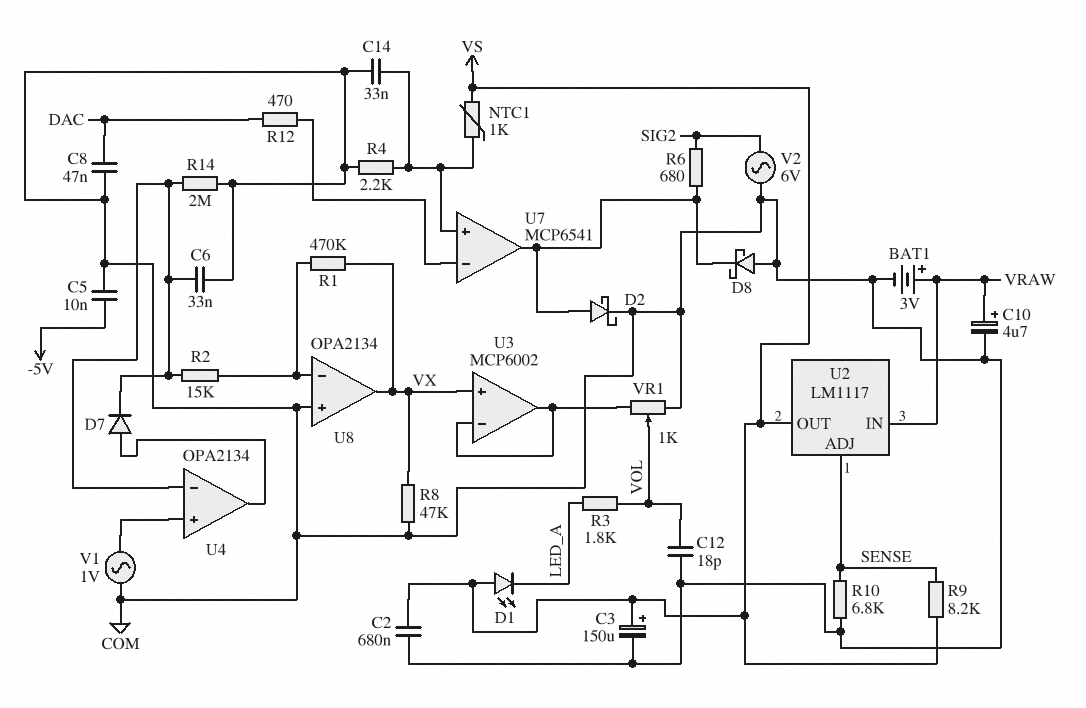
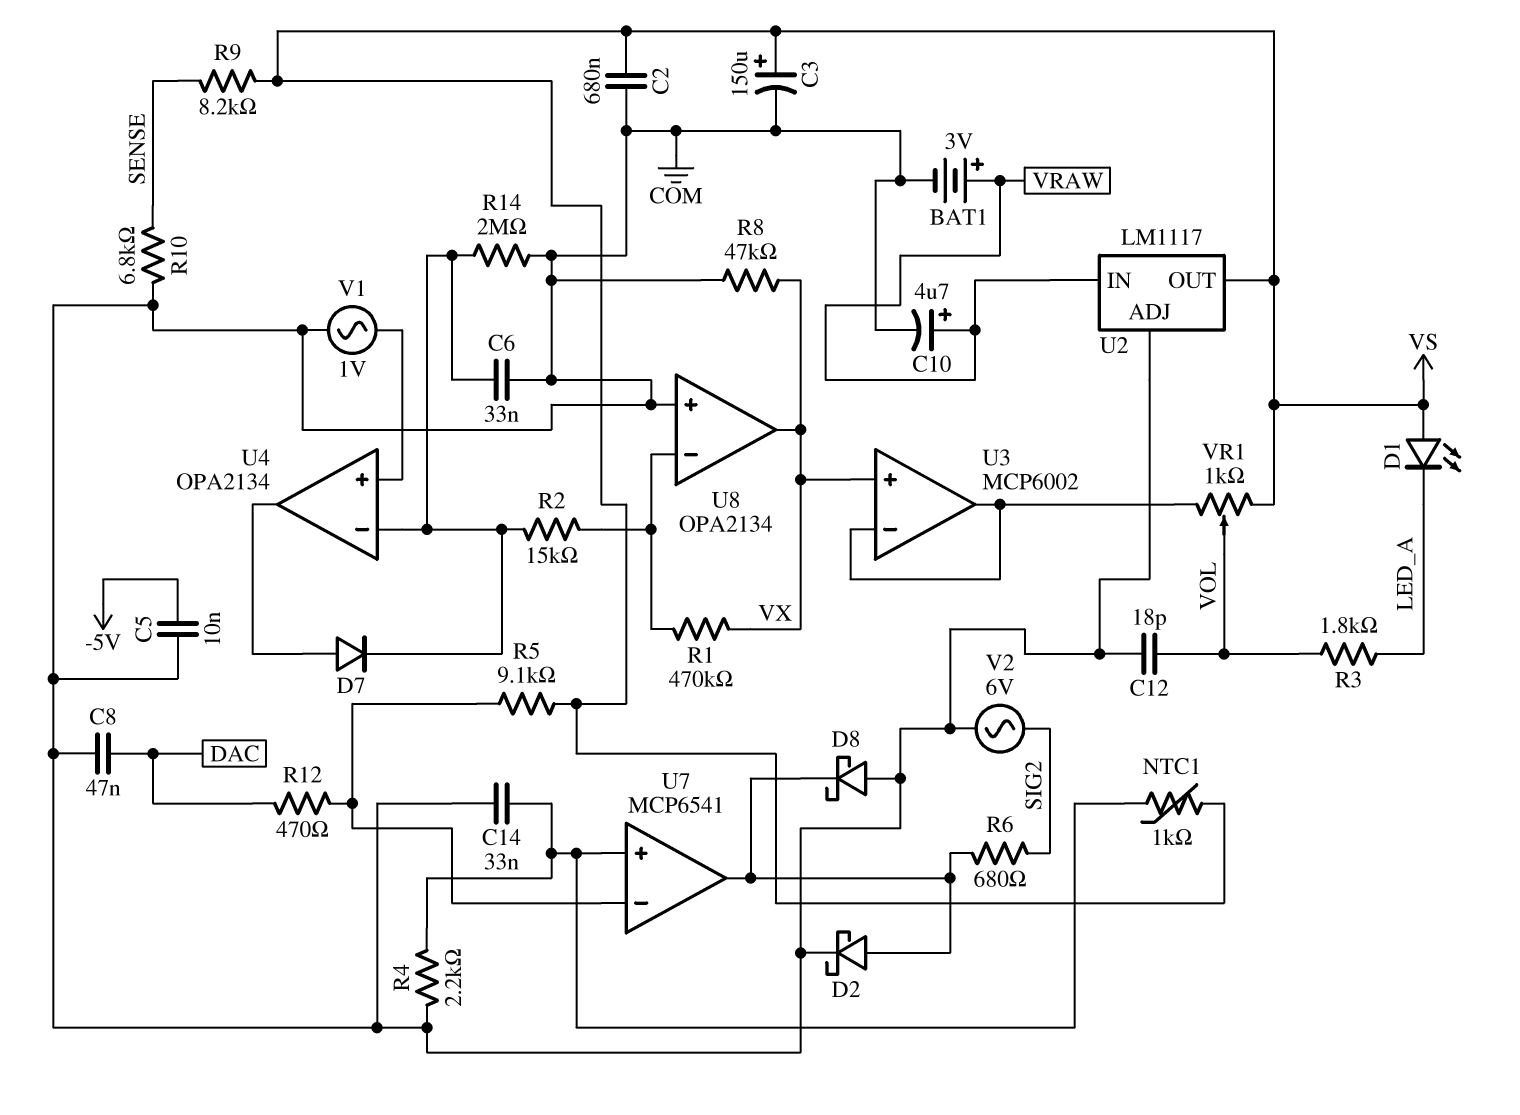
R5: none -> 9.1k (U7/in-, VS)
U2 pin ADJ: SENSE -> COM
VR1: 1k (COM, U3/in-, wiper VOL) -> 1k (U3/in-, VS, wiper VOL)

